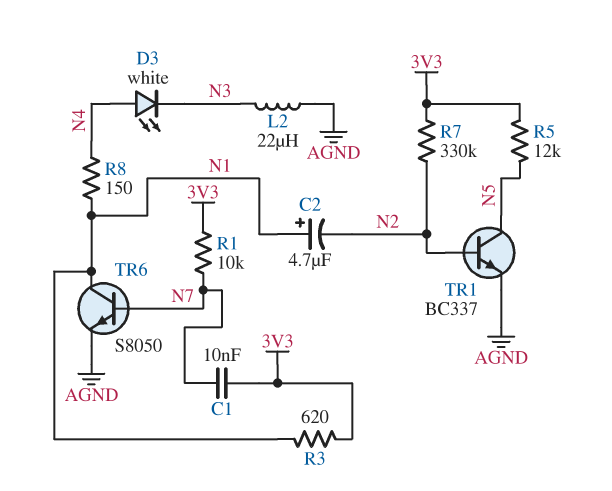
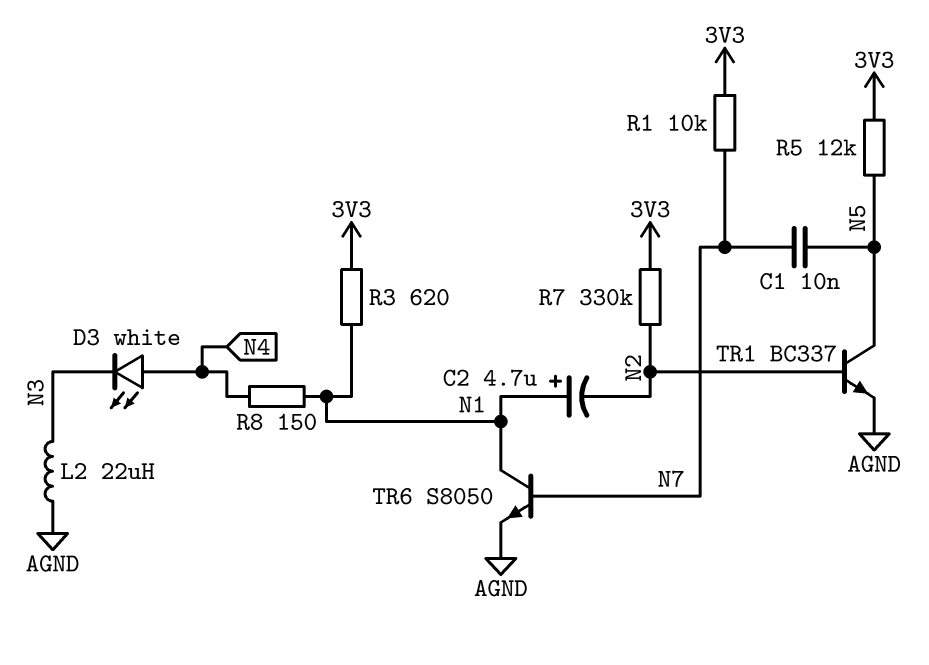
C1: 10nF (3V3, N7) -> 10nF (N5, N7)

